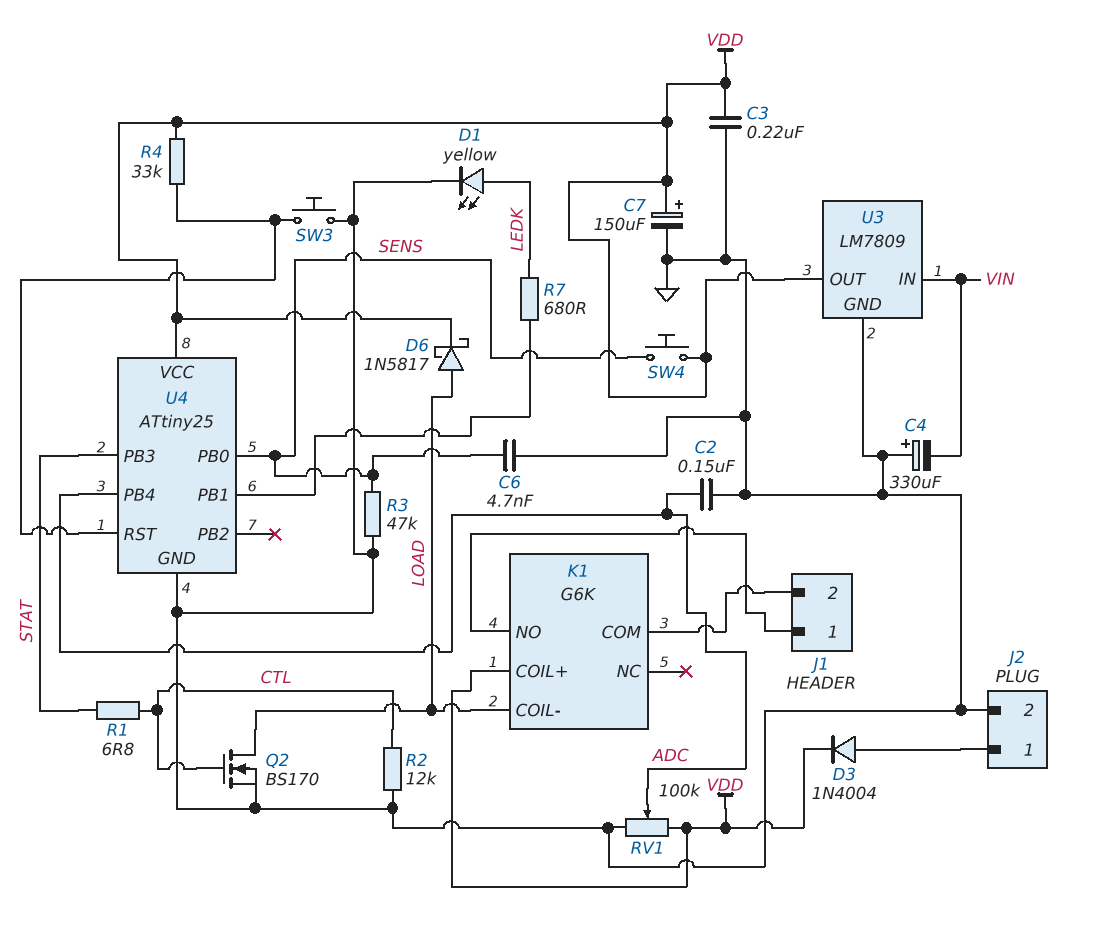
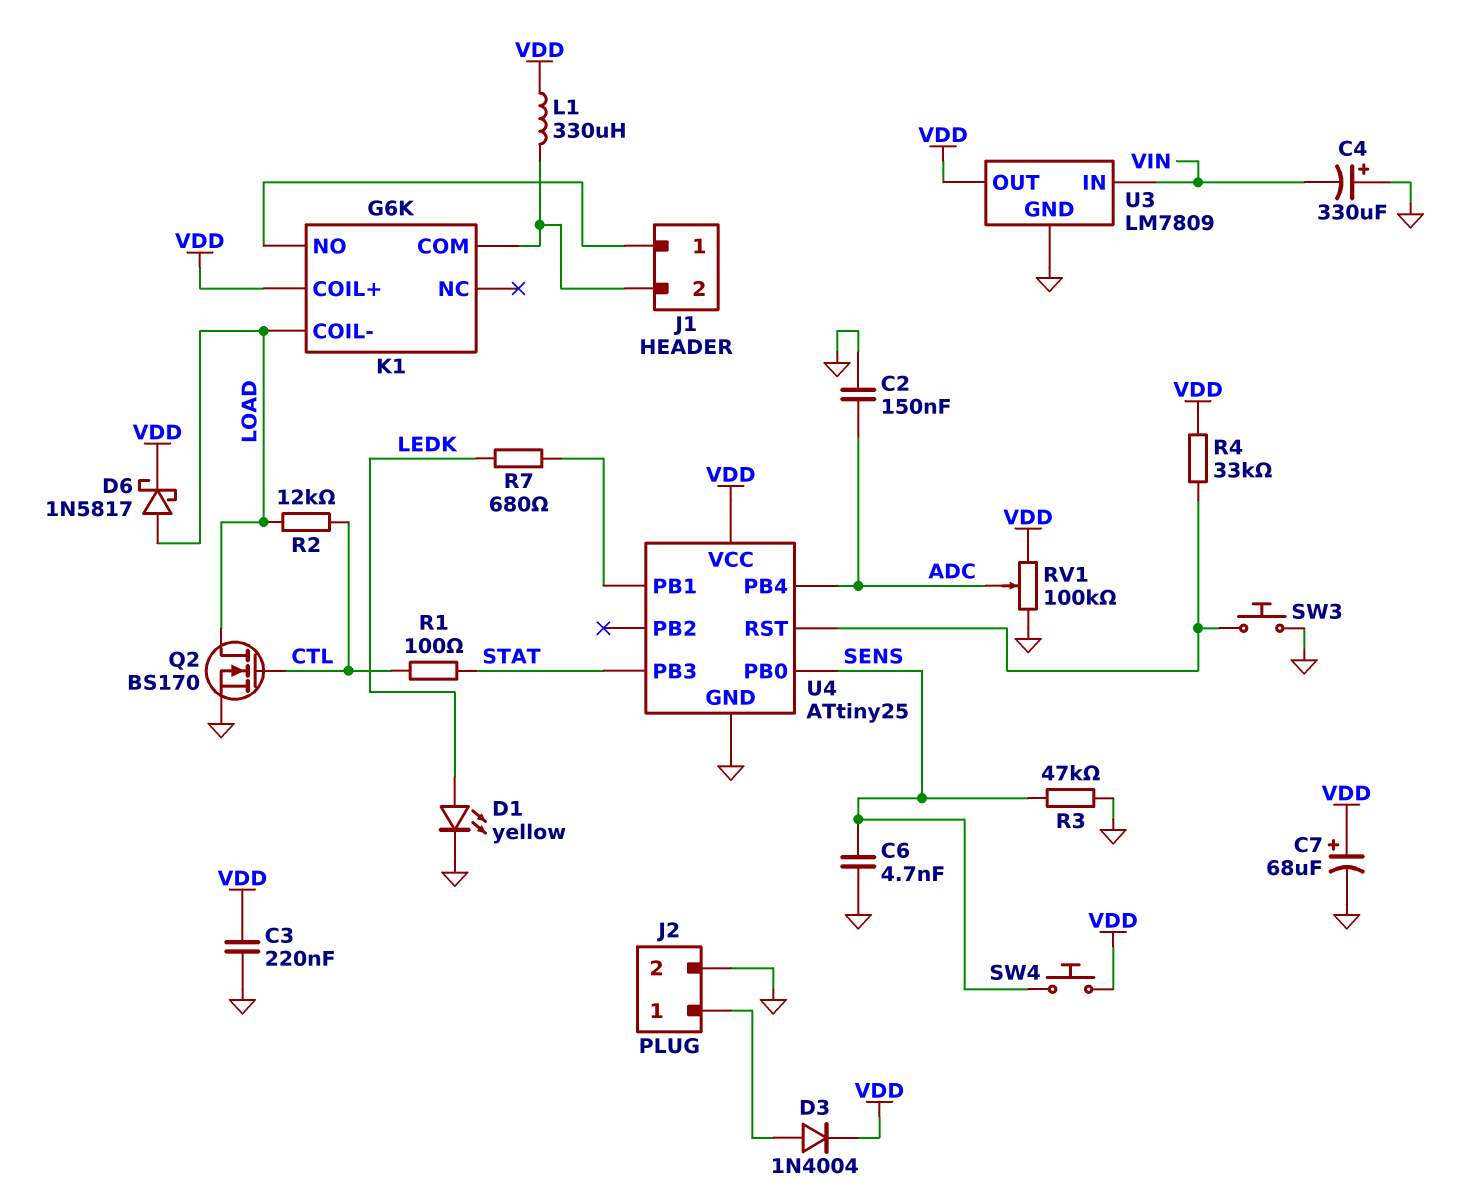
C7: 150uF (plus VDD, minus GND) -> 68uF (plus VDD, minus GND)
L1: none -> 330uH (J1/2, VDD)
R1: 6.8 (CTL, STAT) -> 100 (CTL, STAT)
R2: 12k (CTL, GND) -> 12k (CTL, LOAD)

